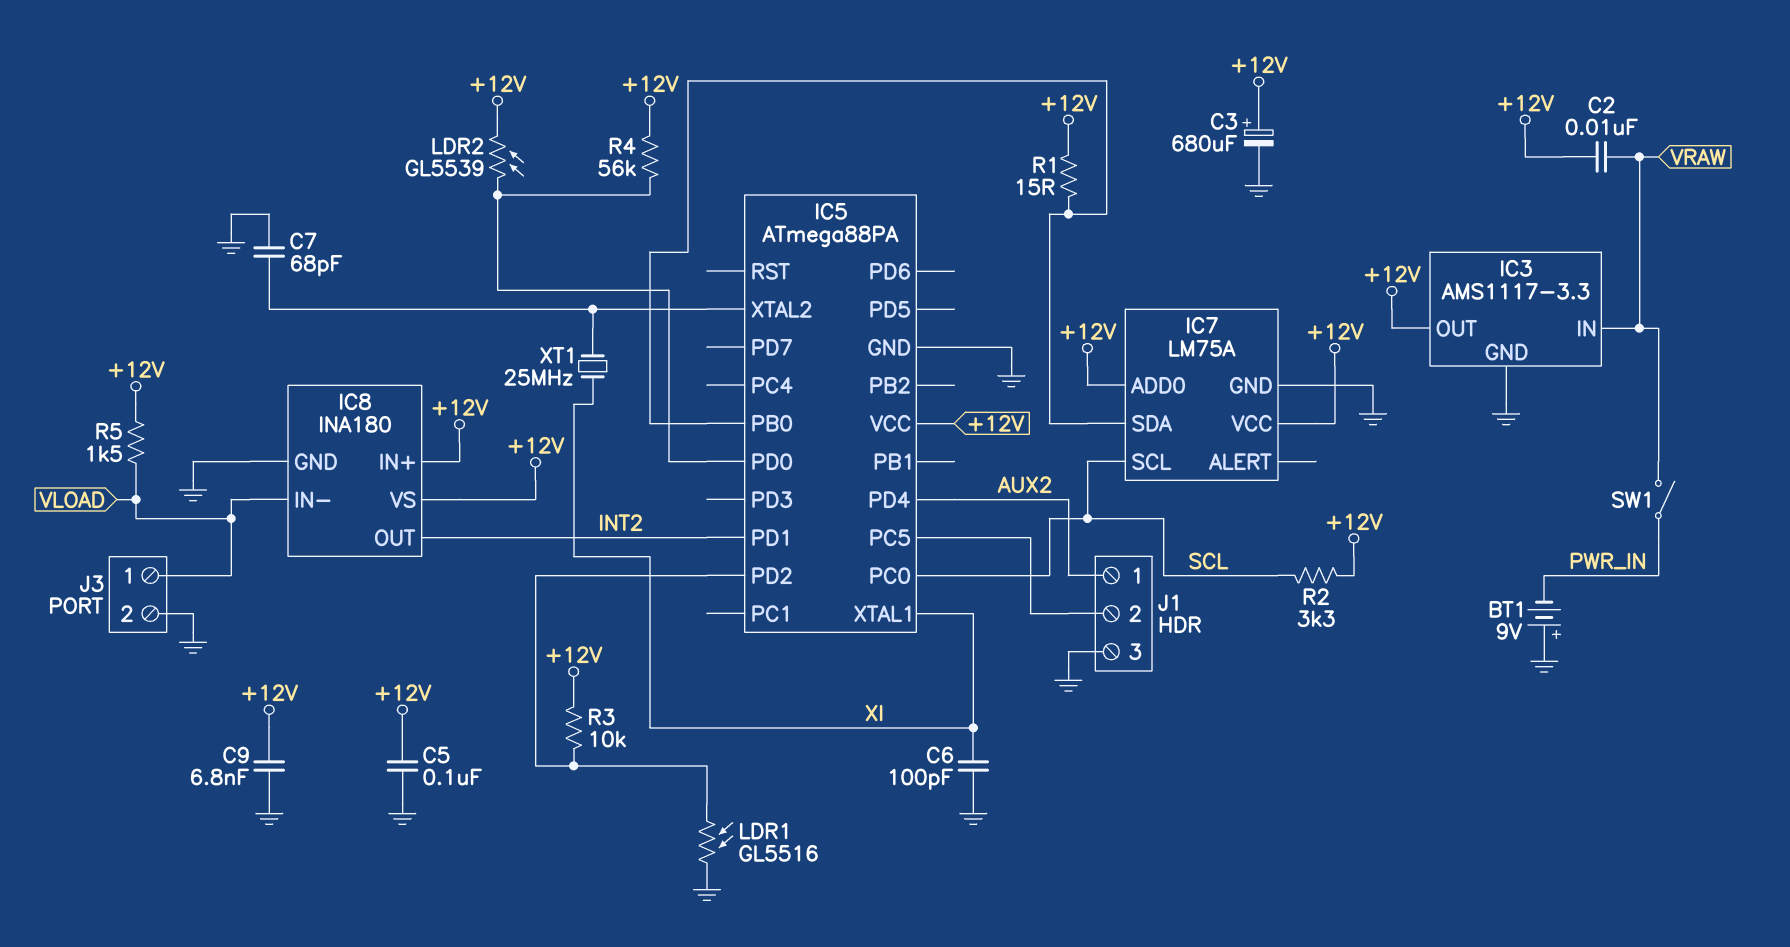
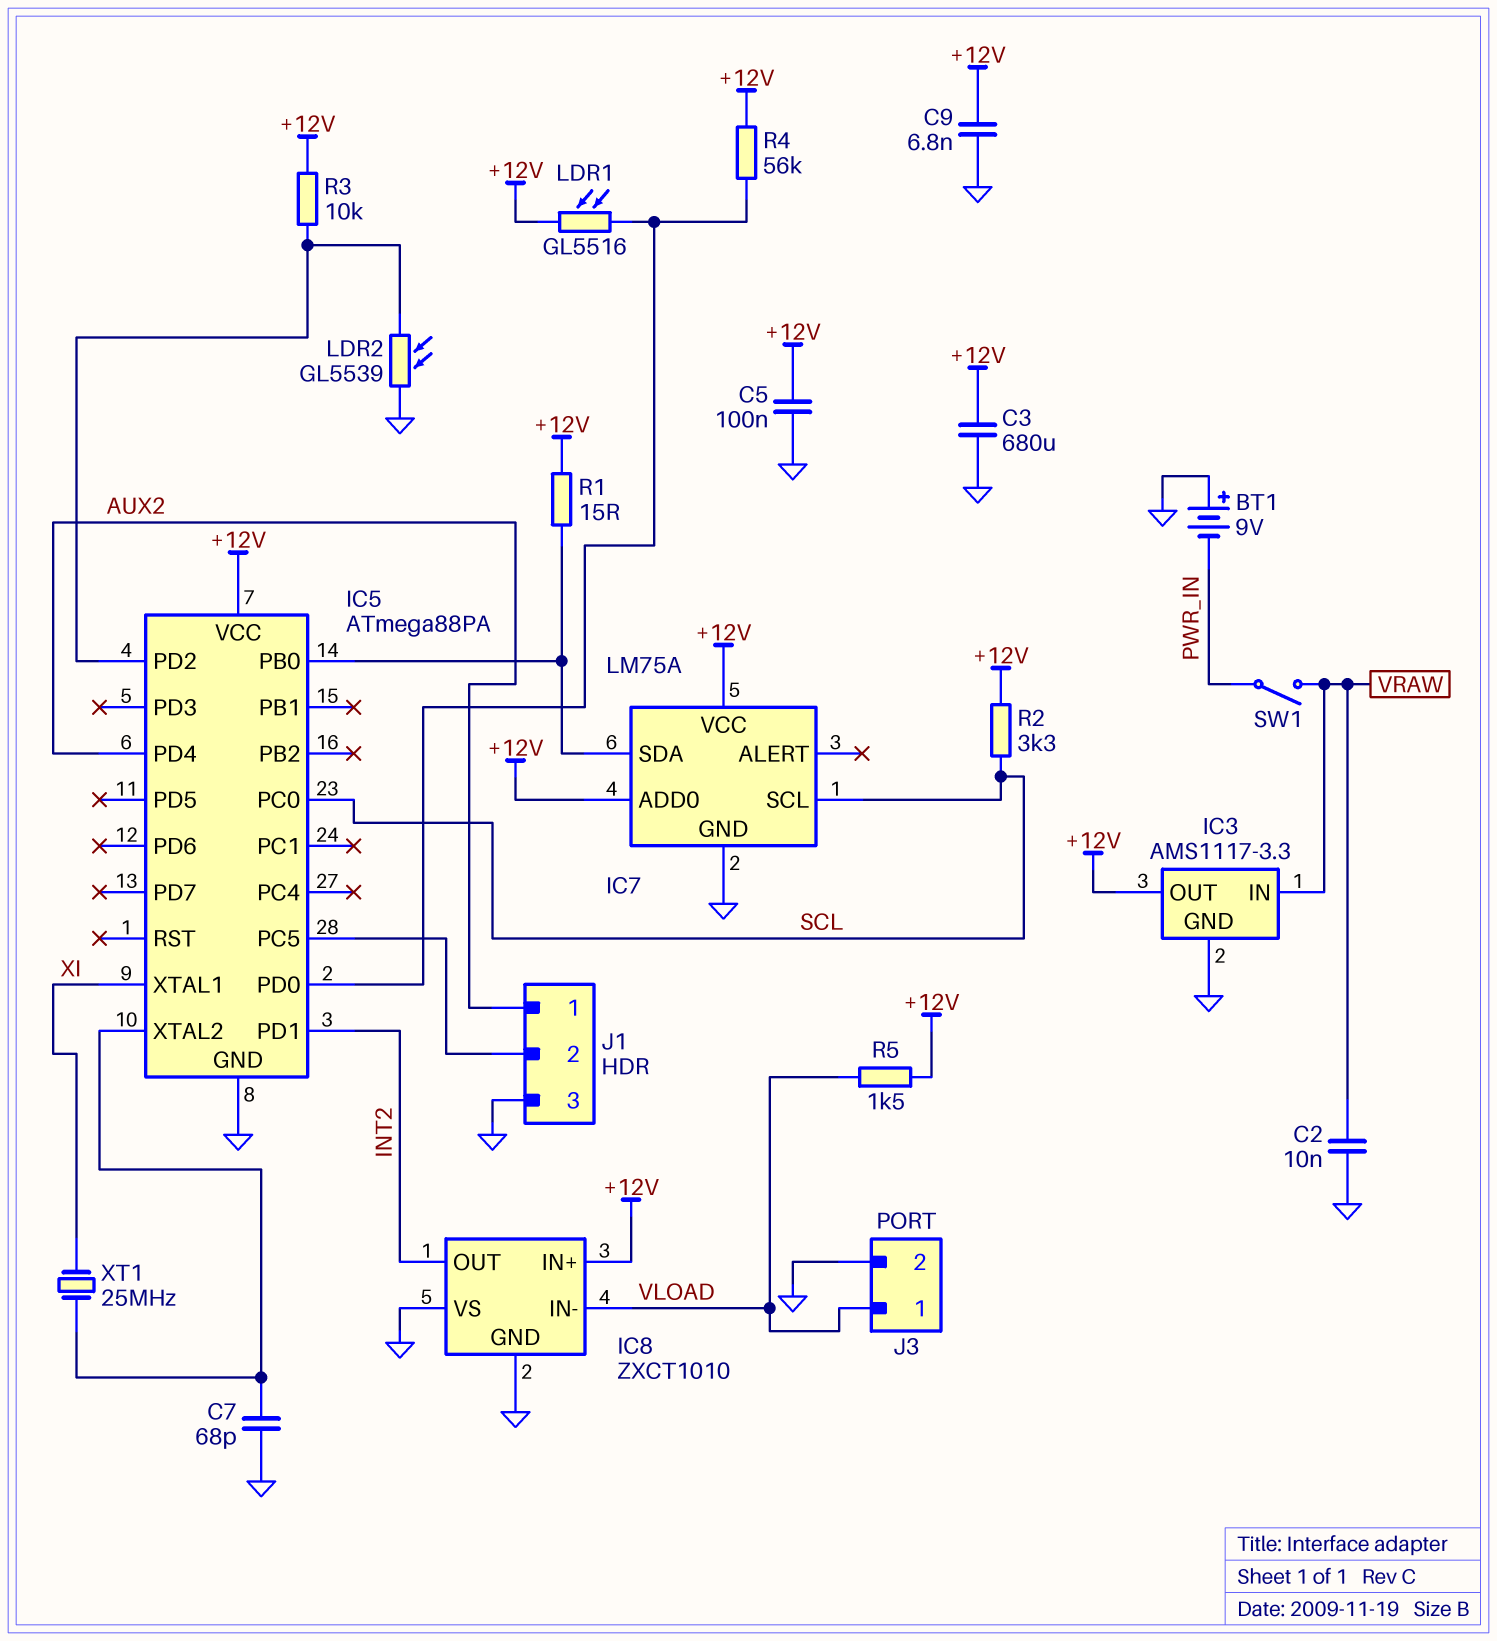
C2: 10nF (+12V, VRAW) -> 10nF (GND, VRAW)
C3: 680uF (plus +12V, minus GND) -> 680uF (+12V, GND)
C6: 100pF (GND, XI) -> none
IC8: INA180 -> ZXCT1010
IC8 pin VS: +12V -> GND
LDR1: GL5516 (GND, IC5/PD2) -> GL5516 (+12V, IC5/PD0)
LDR2: GL5539 (+12V, IC5/PD0) -> GL5539 (GND, IC5/PD2)

